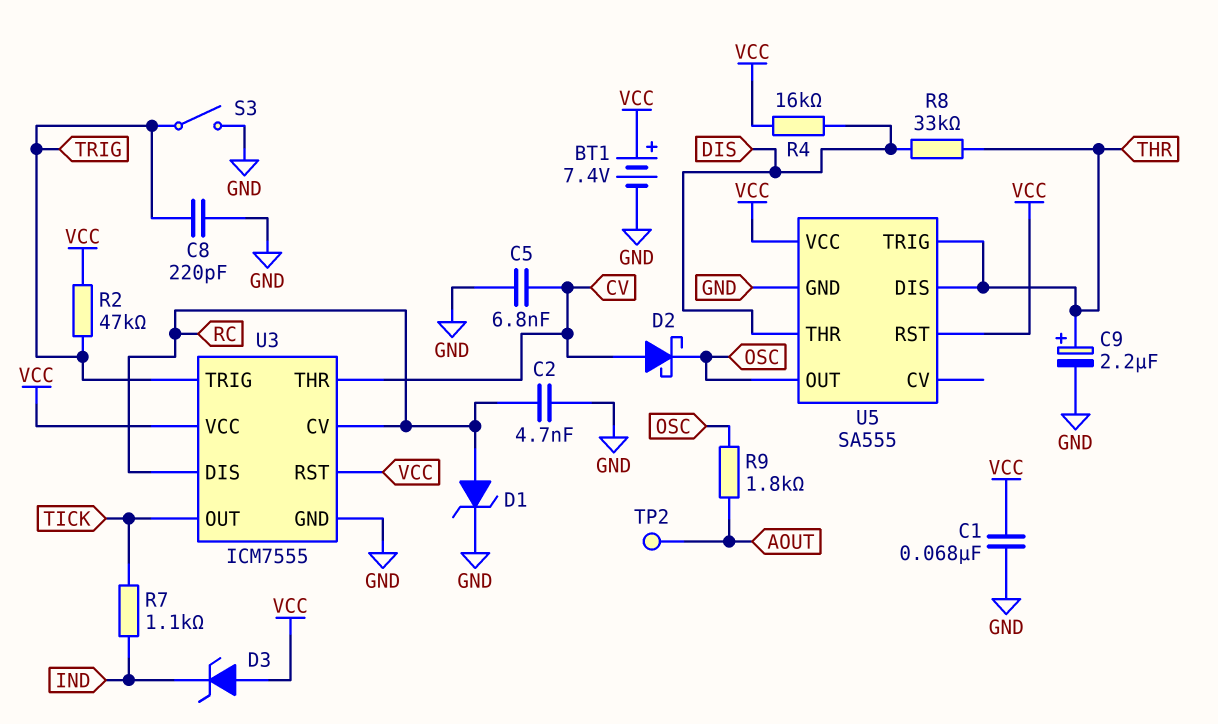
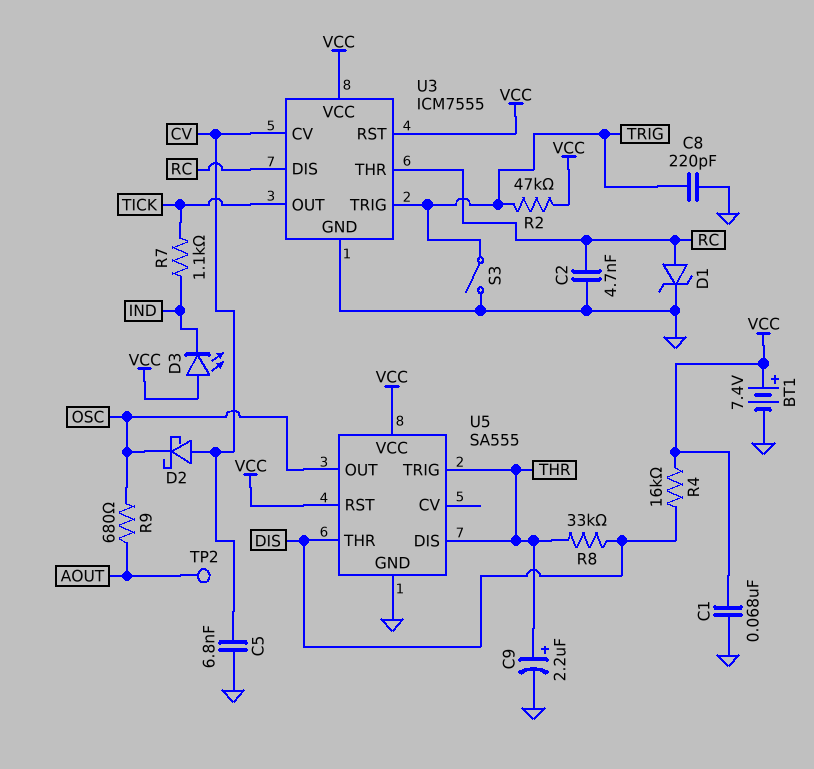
D3: zener (A VCC, K IND) -> LED (A VCC, K IND)
R9: 1.8k (AOUT, OSC) -> 680 (AOUT, OSC)
U3 pin CV: RC -> CV
U3 pin THR: CV -> RC

